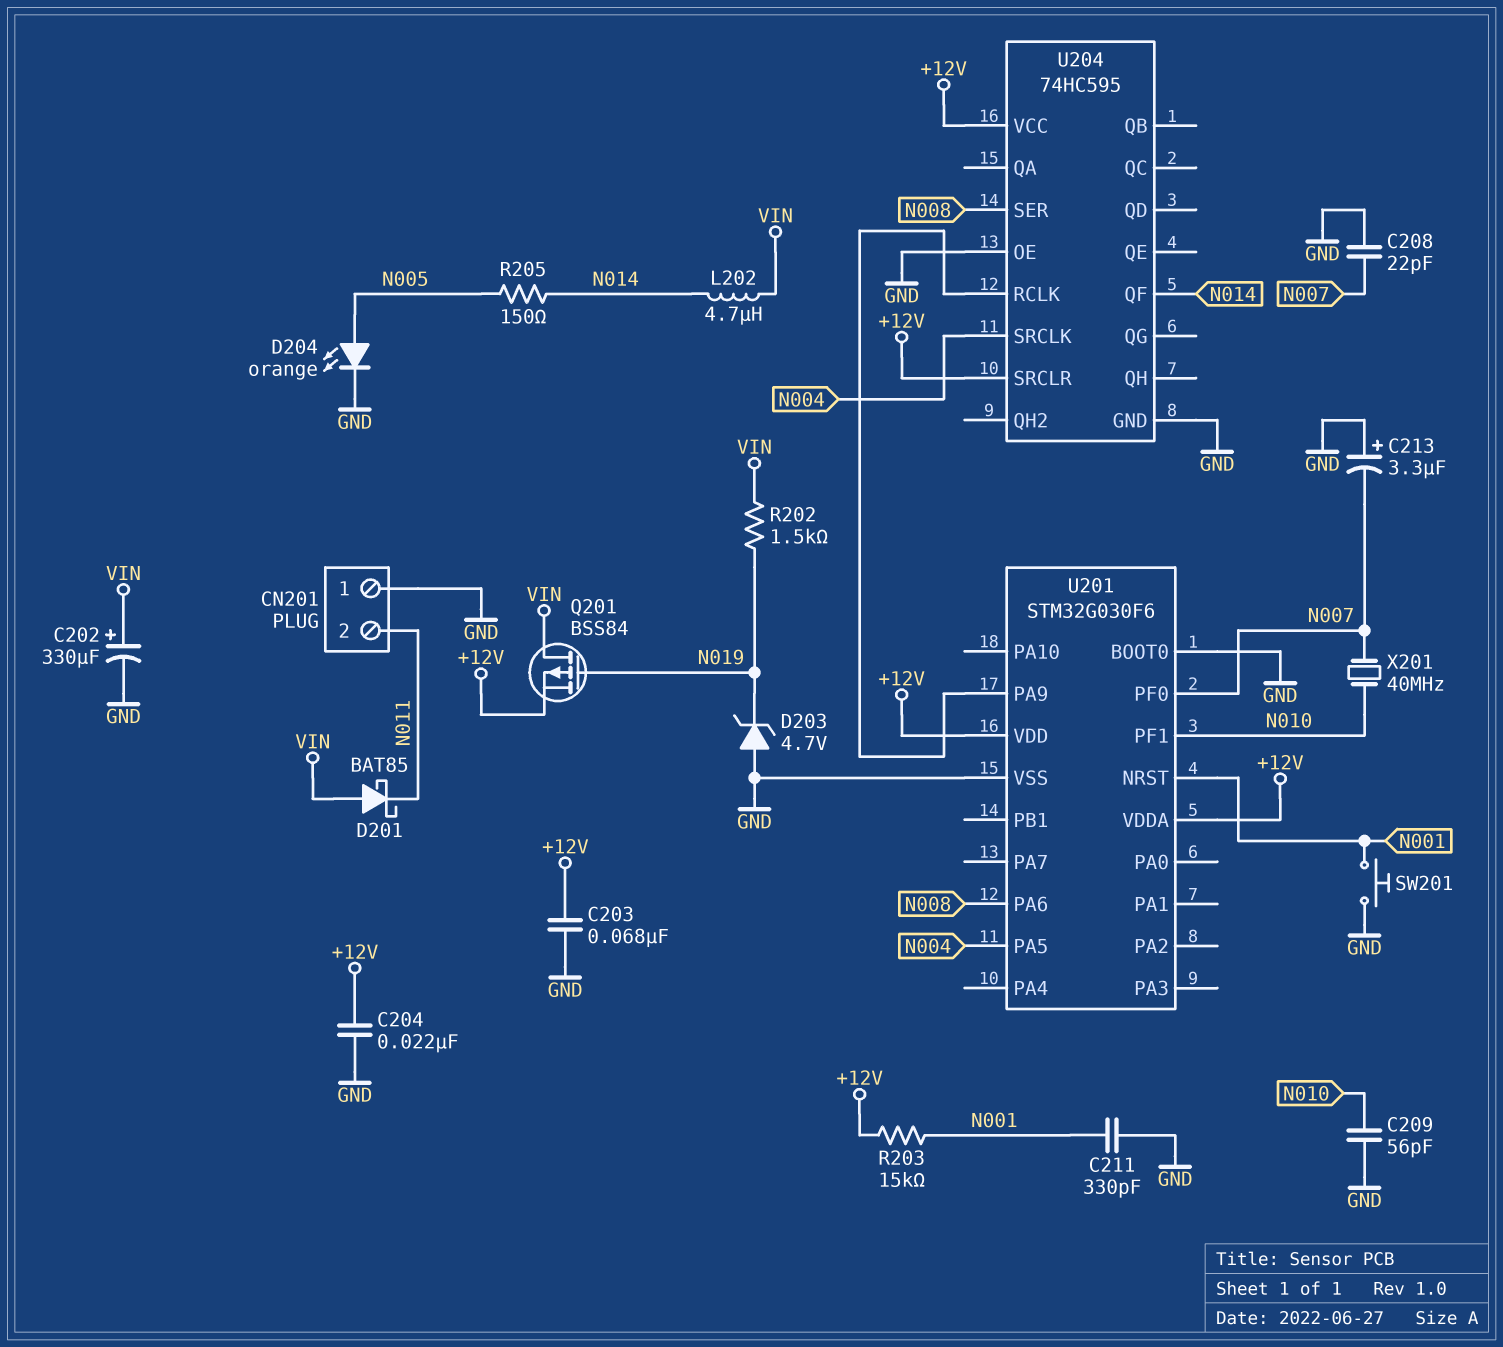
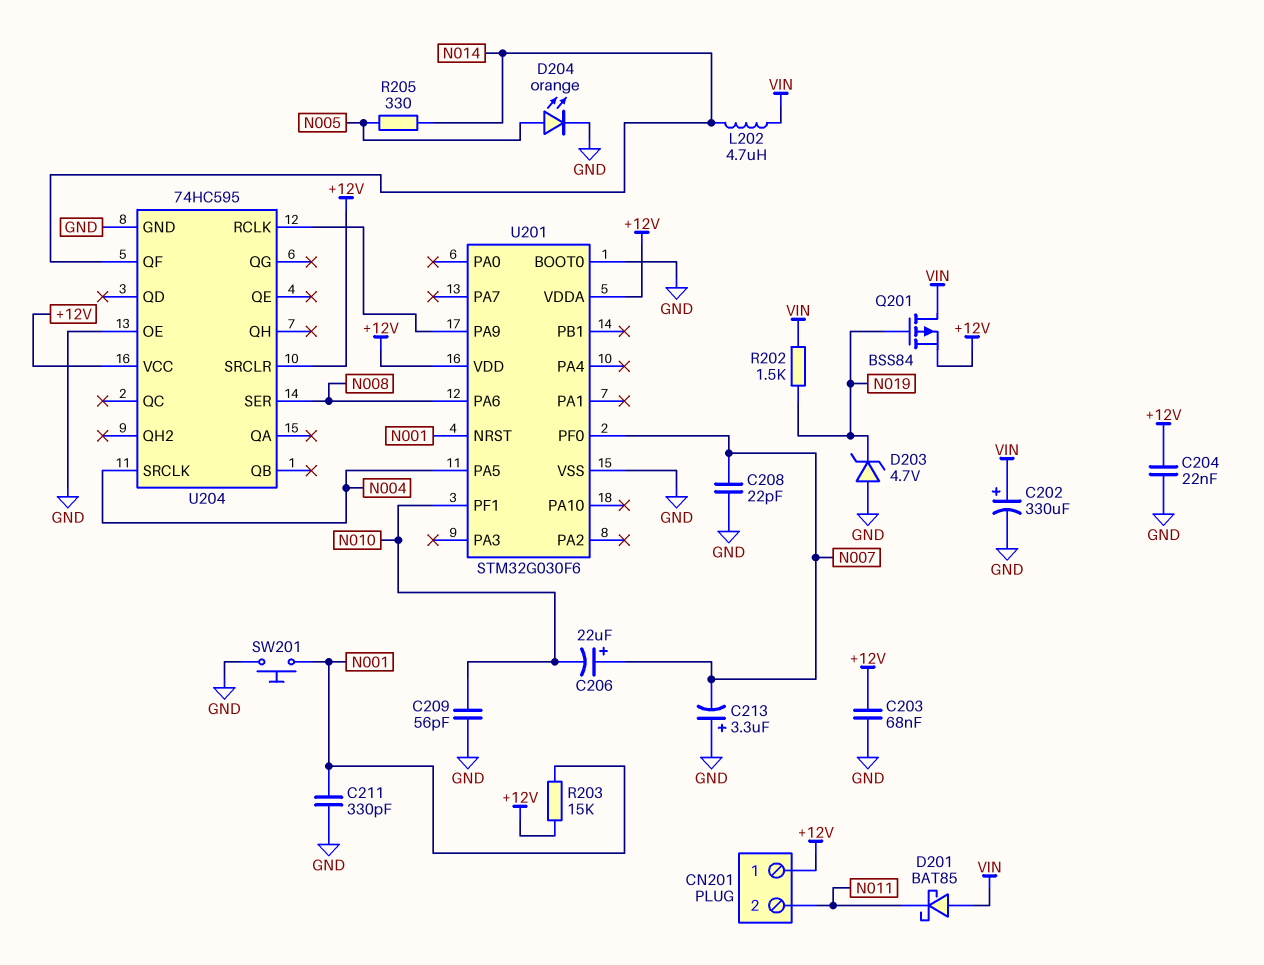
C206: none -> 22uF (plus N007, minus N010)
CN201 pin 1: GND -> +12V
R205: 150 (N005, N014) -> 330 (N005, N014)
X201: 40MHz (N007, N010) -> none

